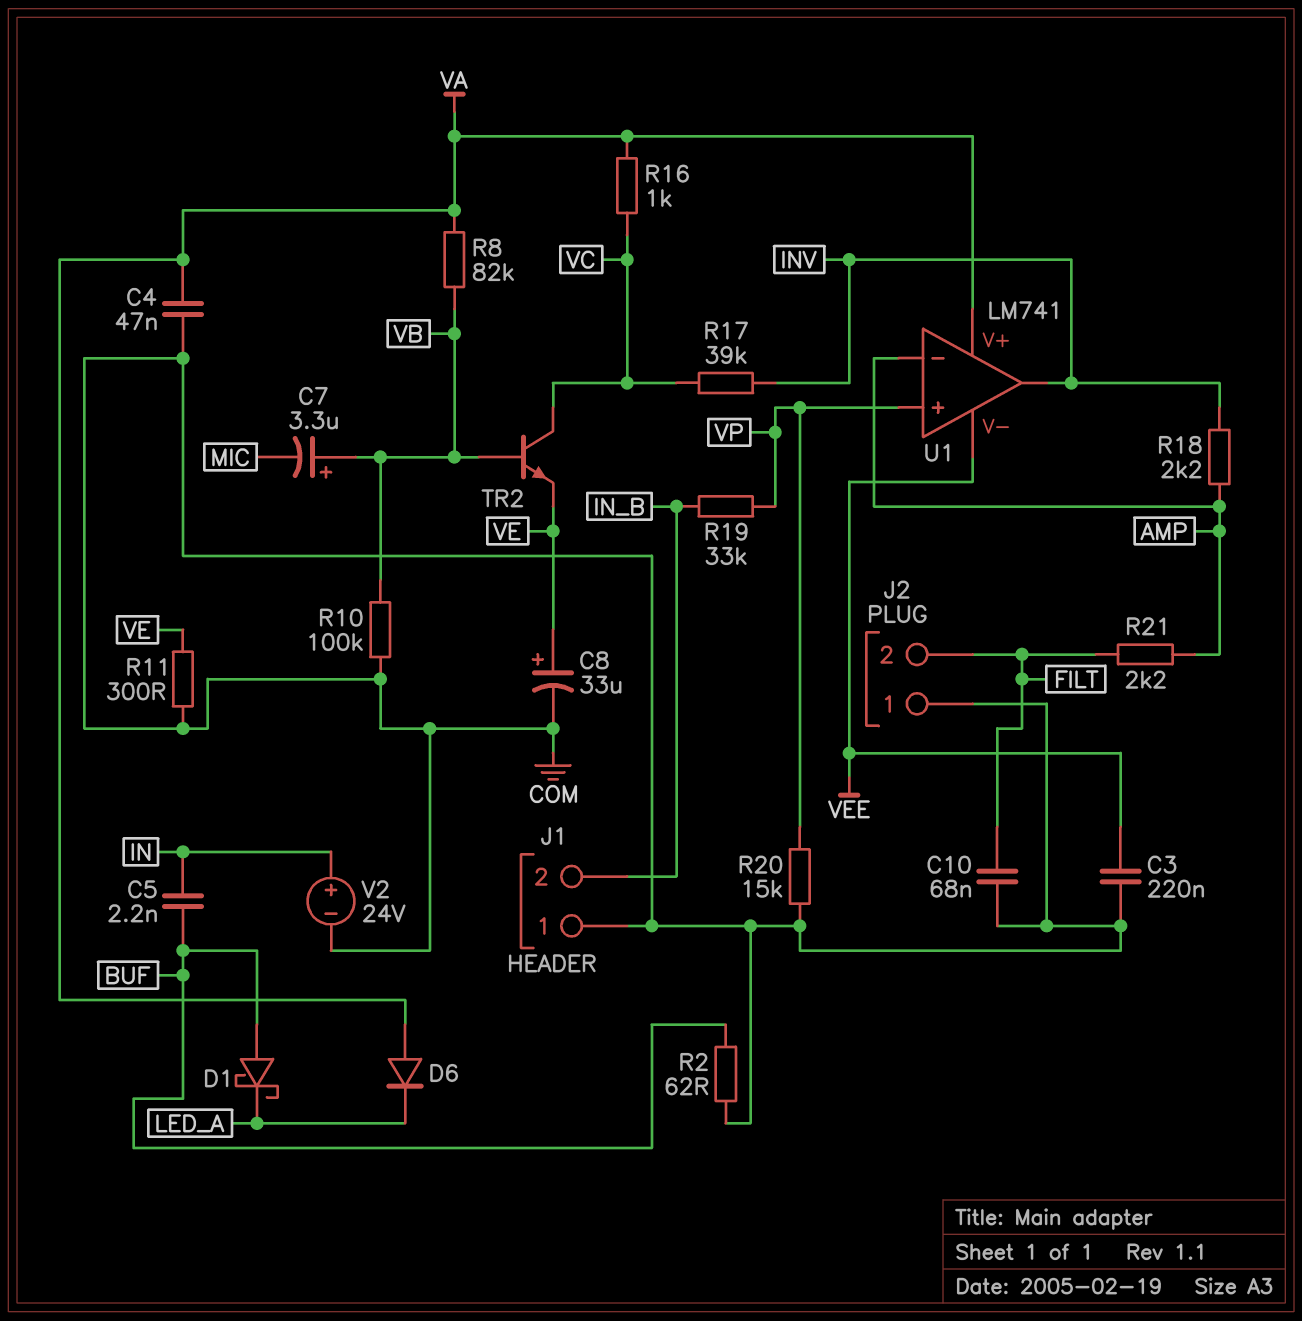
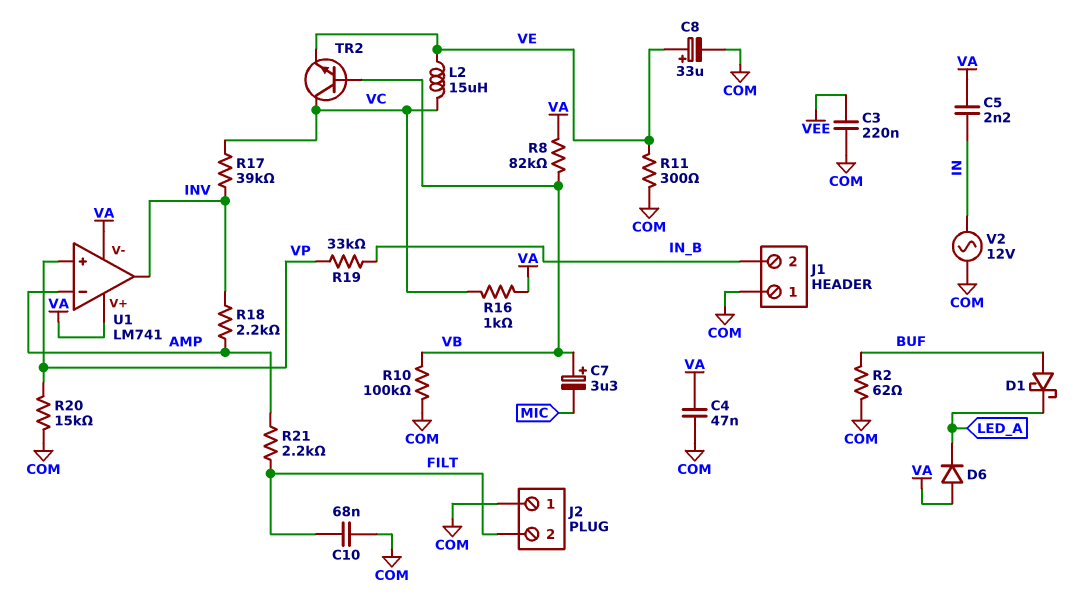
C5: 2.2nF (BUF, IN) -> 2.2nF (IN, VA)
L2: none -> 15uH (VC, VE)
U1 pin V-: VEE -> VA
V2: 24V (plus IN, minus COM) -> AC 12V (COM, IN)

